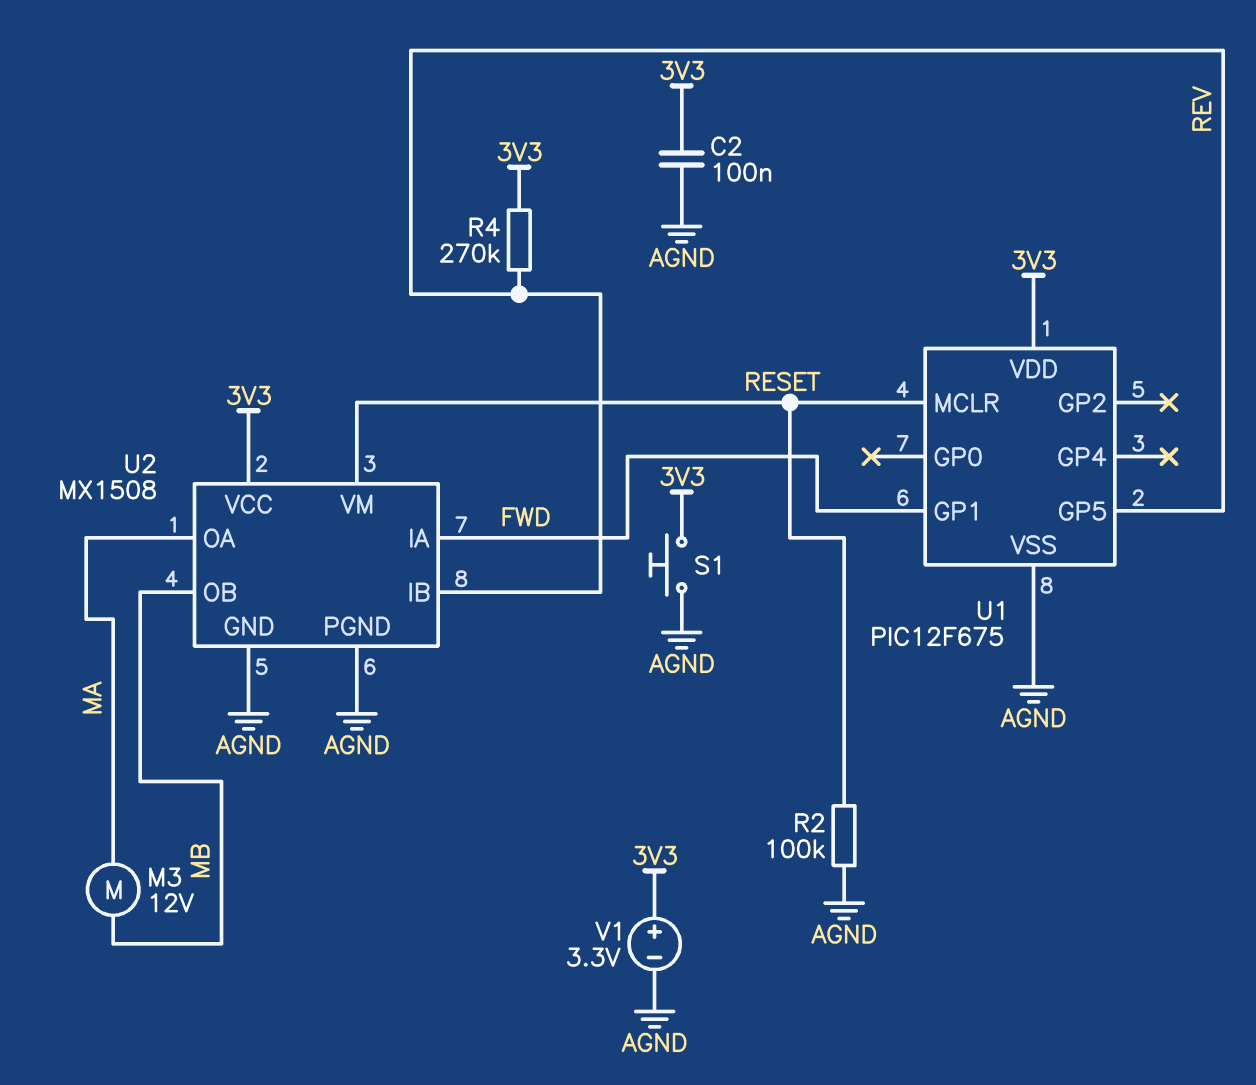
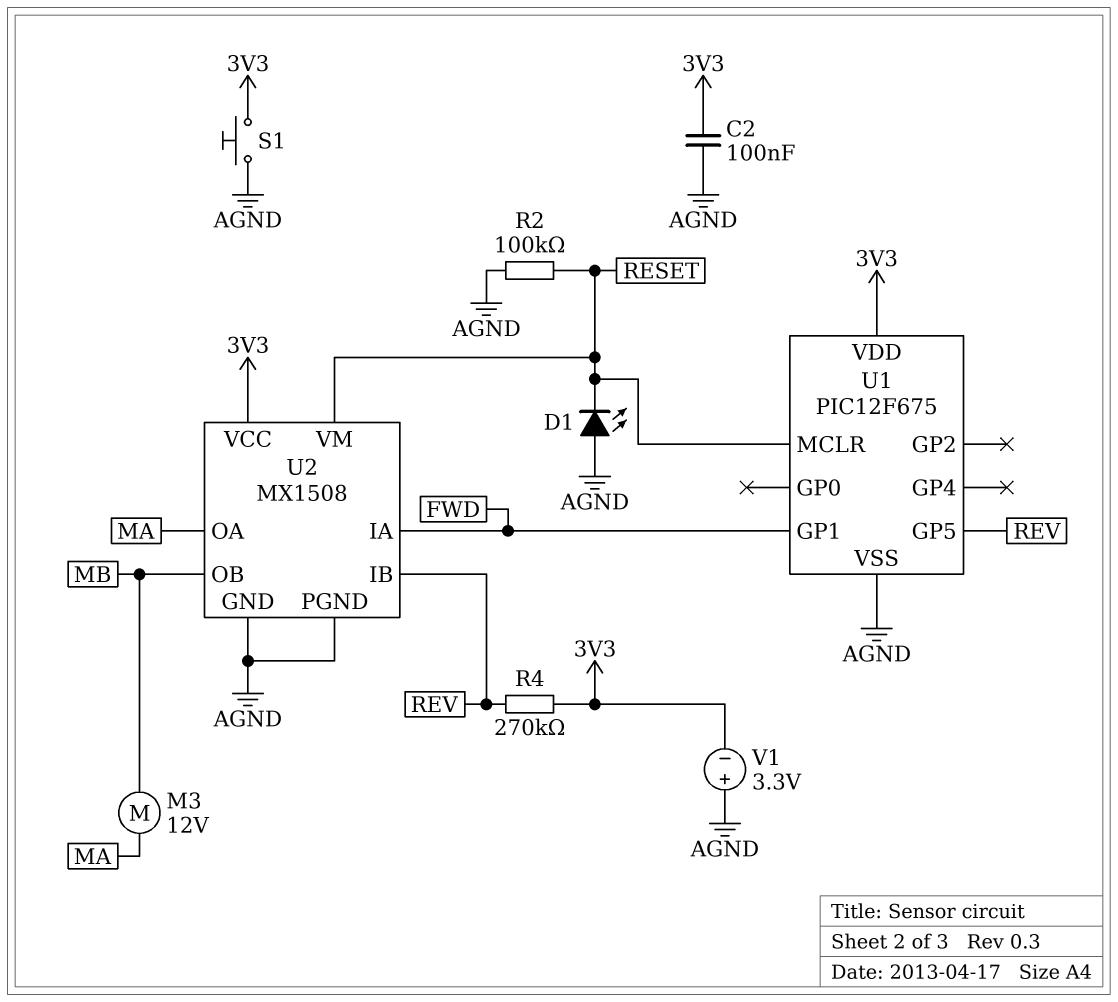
D1: none -> LED (A AGND, K RESET)
V1: 3.3V (plus 3V3, minus AGND) -> 3.3V (plus AGND, minus 3V3)

